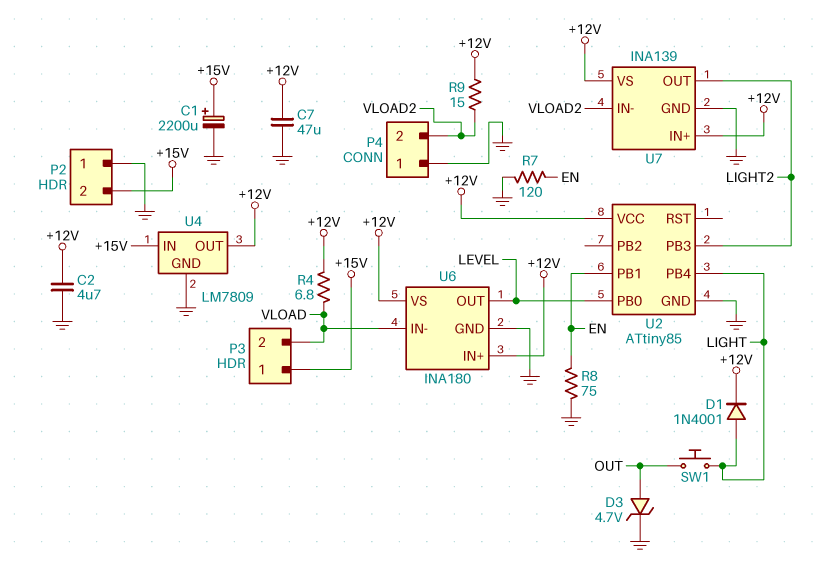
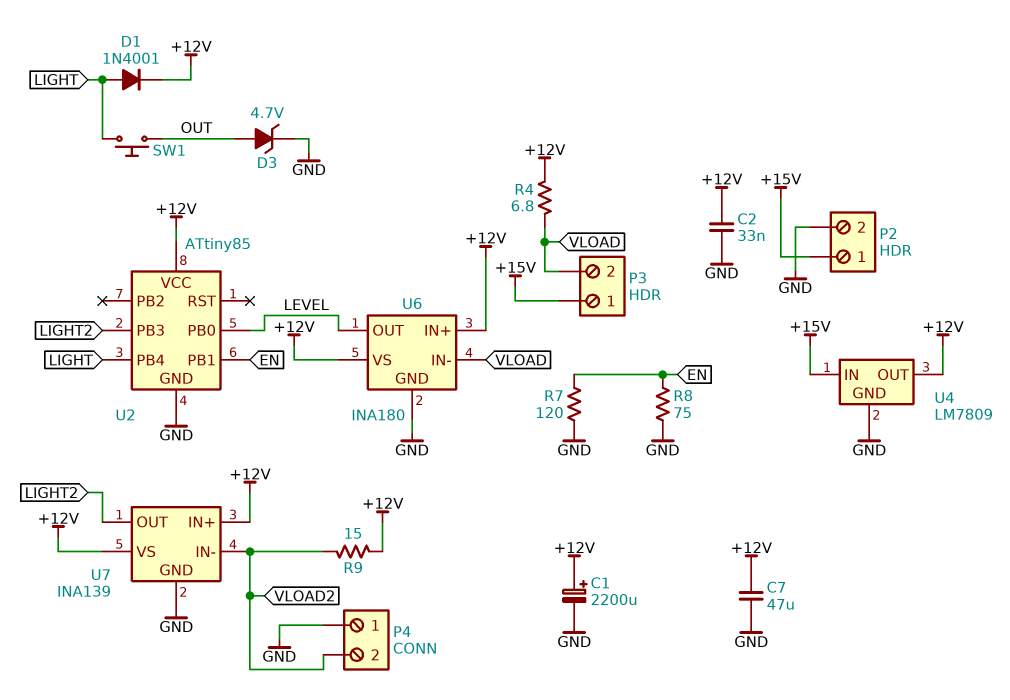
C1: 2200uF (plus +15V, minus GND) -> 2200uF (plus +12V, minus GND)
C2: 4.7uF (+12V, GND) -> 33nF (+12V, GND)
P2 pin 1: GND -> +15V
P2 pin 2: +15V -> GND

